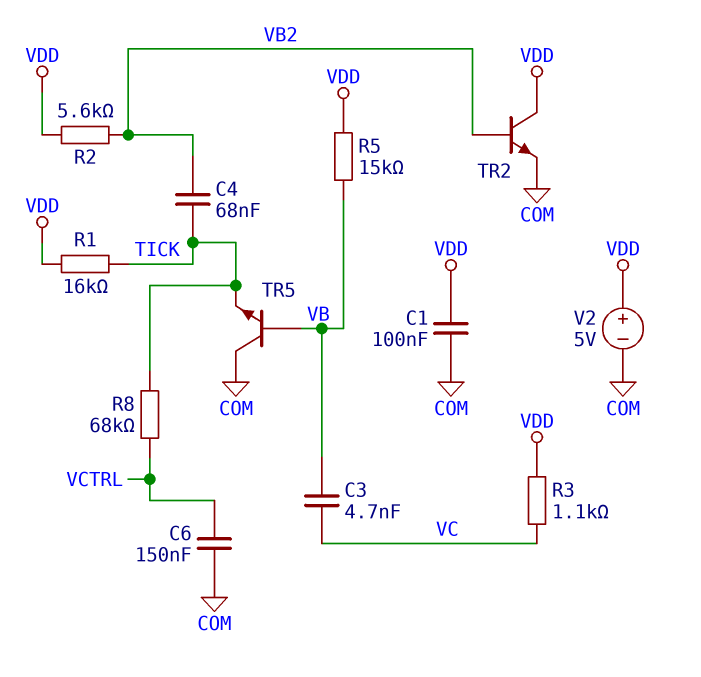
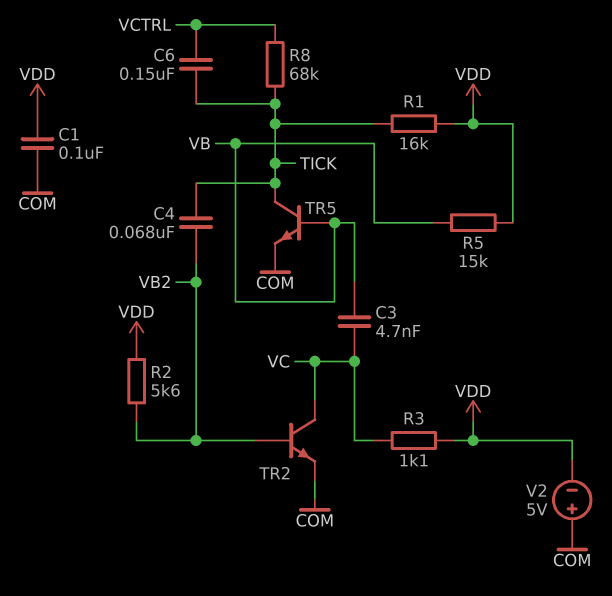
C6: 150nF (COM, VCTRL) -> 150nF (TICK, VCTRL)
TR2: NPN (B VB2, C VDD, E COM) -> NPN (B VB2, C VC, E COM)
TR5: NPN (B VB, C COM, E TICK) -> NPN (B VB, C TICK, E COM)
V2: 5V (plus VDD, minus COM) -> 5V (plus COM, minus VDD)

